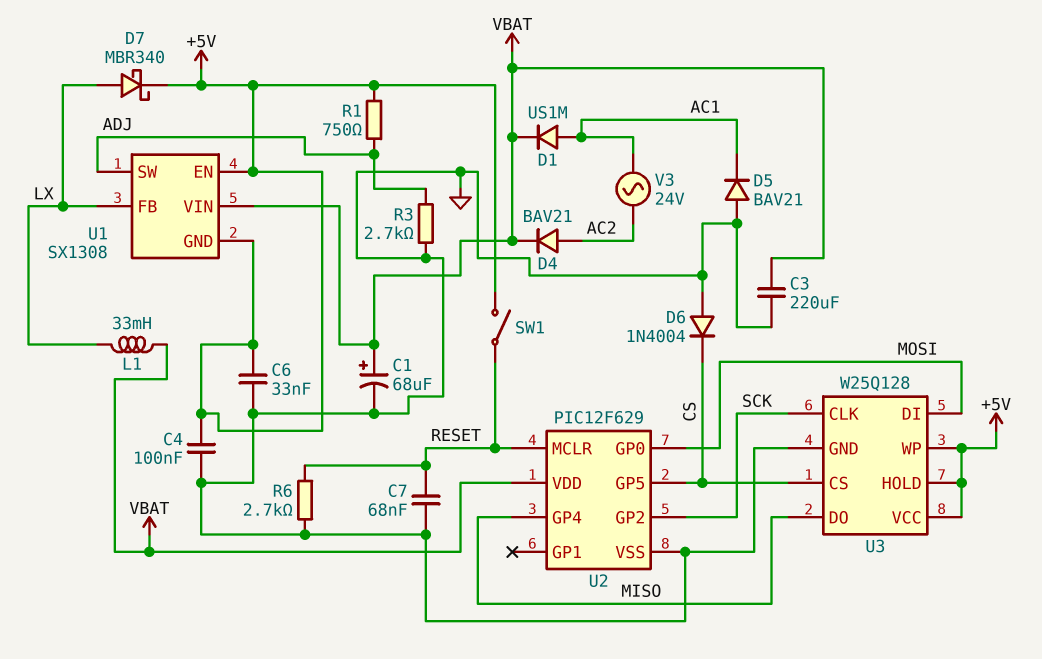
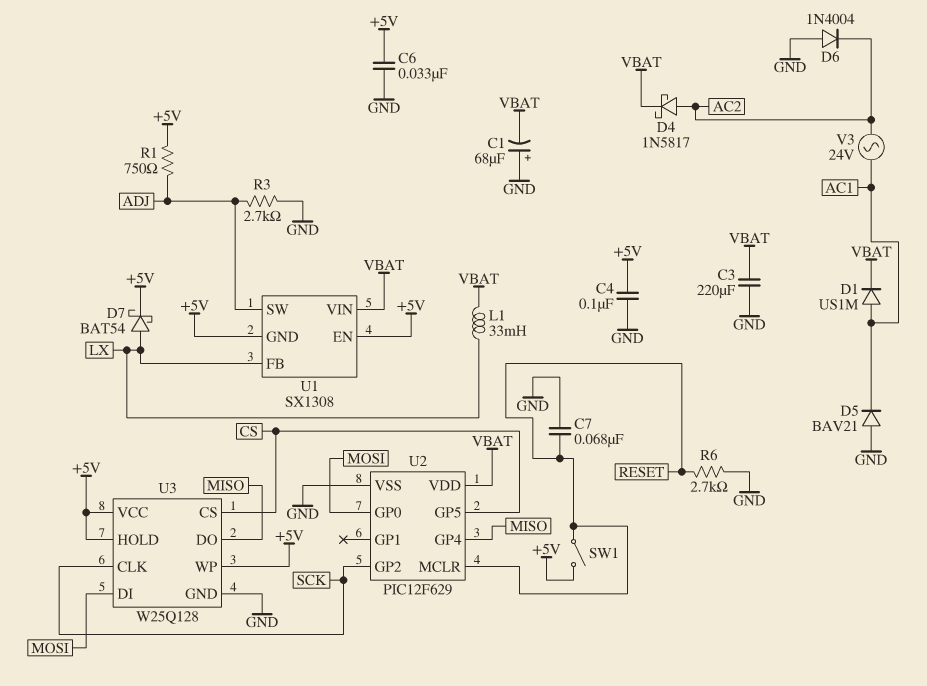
C1: 68uF (plus VBAT, minus GND) -> 68uF (plus GND, minus VBAT)
D4: diode BAV21 (A AC2, K VBAT) -> schottky 1N5817 (A AC2, K VBAT)
D6: diode 1N4004 (A GND, K CS) -> diode 1N4004 (A GND, K AC2)
D7: schottky MBR340 (A LX, K +5V) -> schottky BAT54 (A LX, K +5V)

